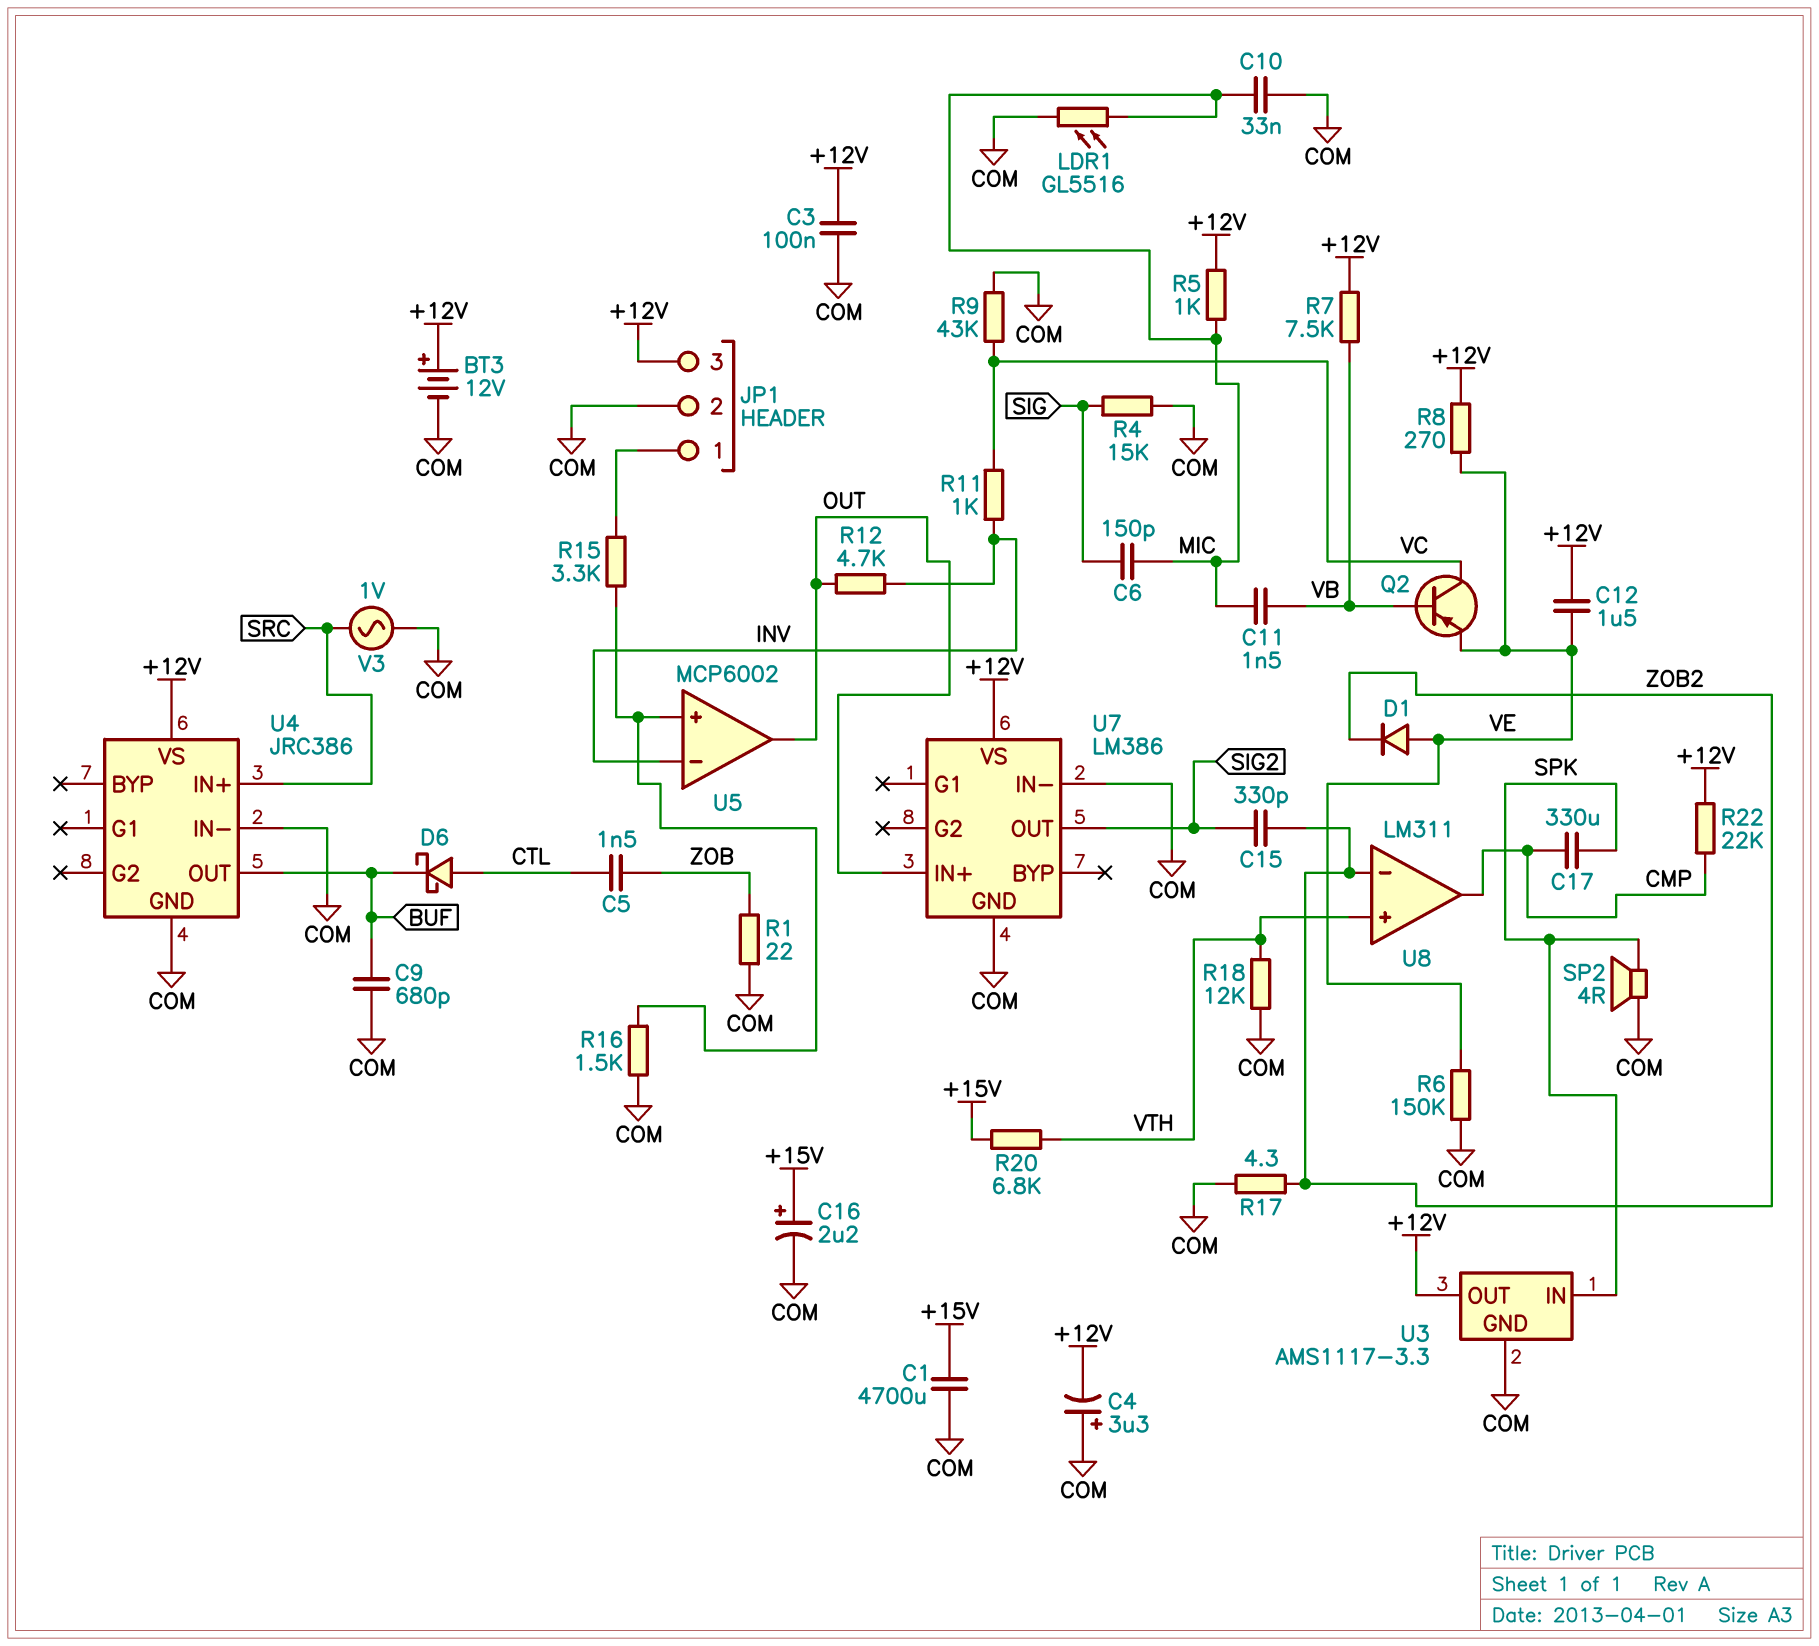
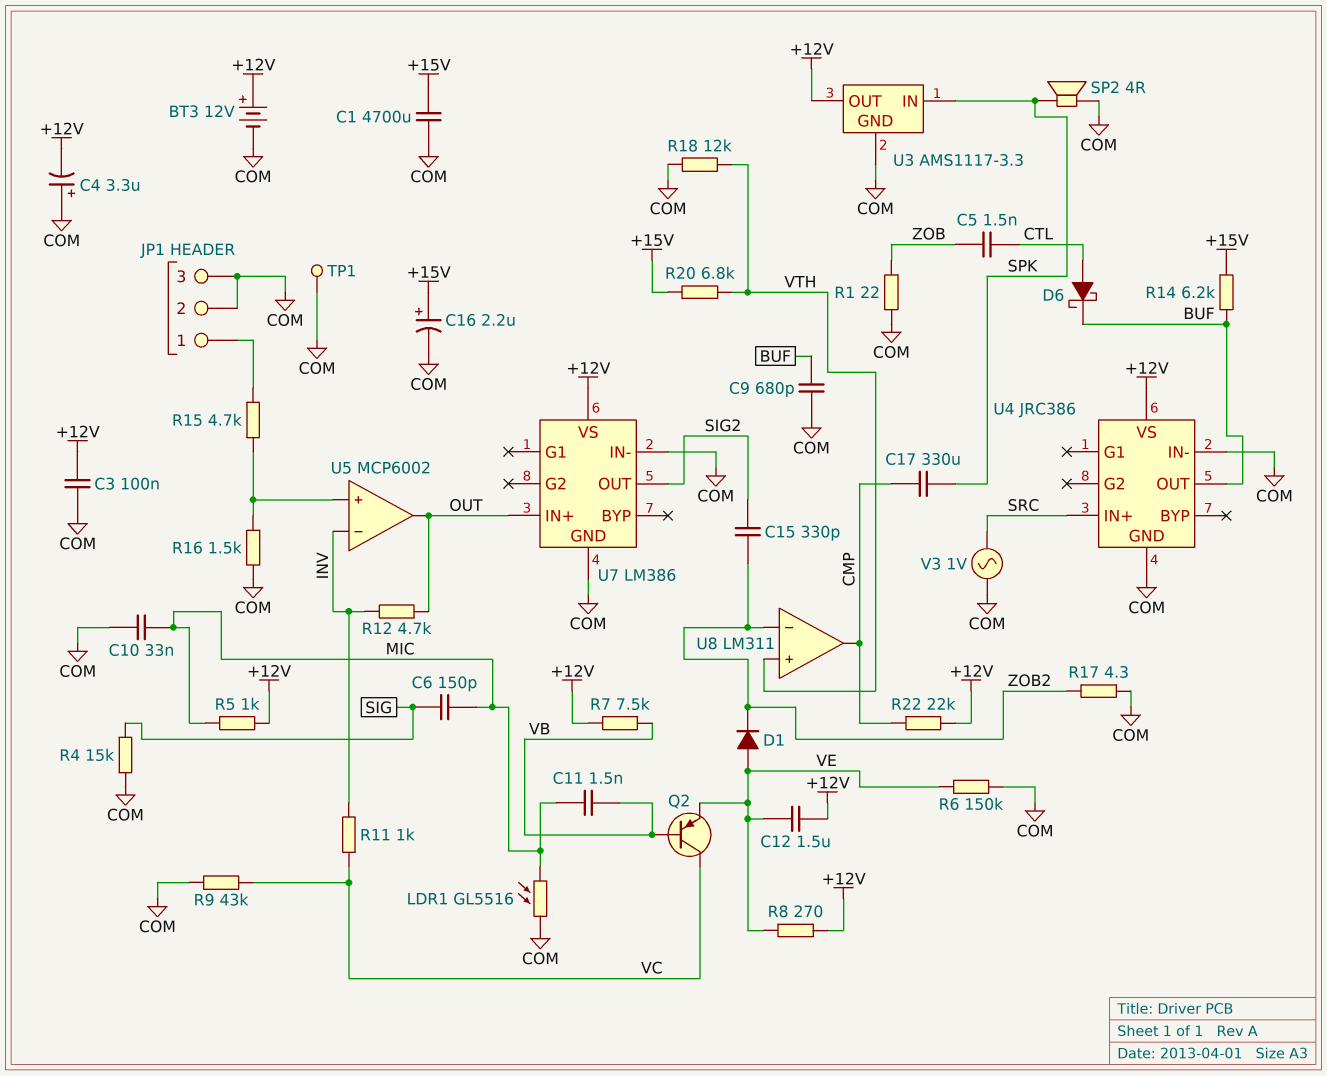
JP1 pin 3: +12V -> COM
R14: none -> 6.2k (+15V, BUF)
R15: 3.3k (JP1/1, U5/in+) -> 4.7k (JP1/1, U5/in+)
TP1: none -> test point (COM)

